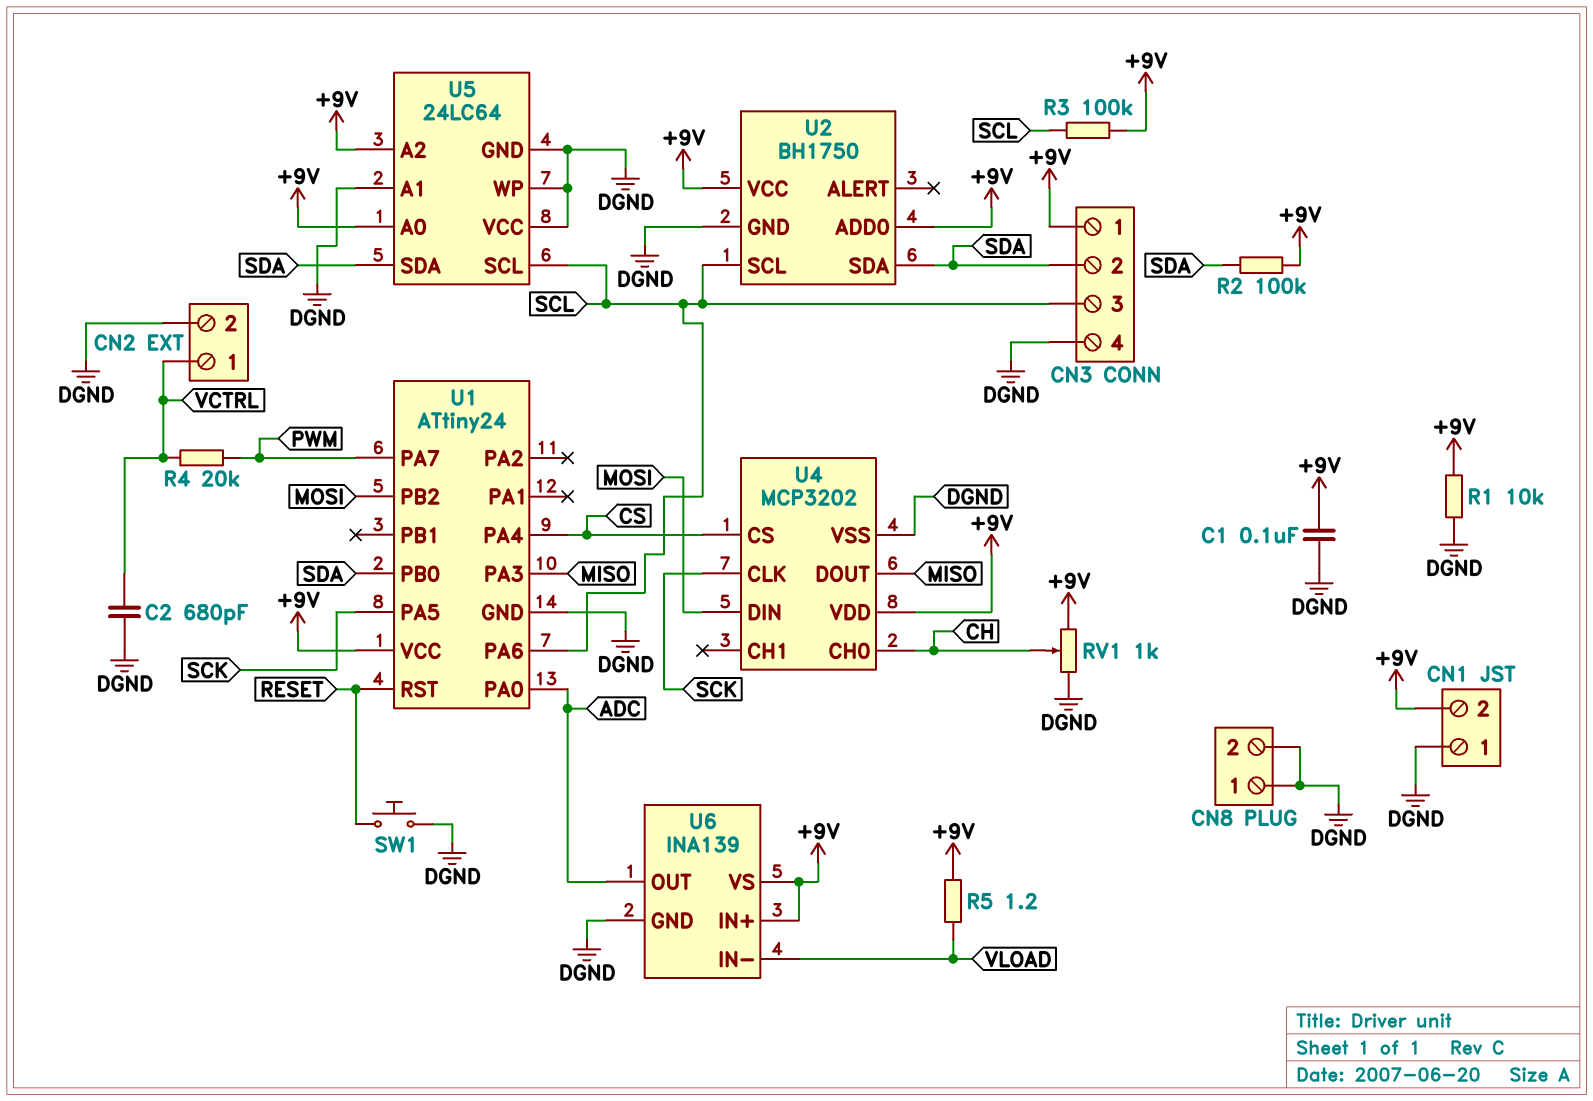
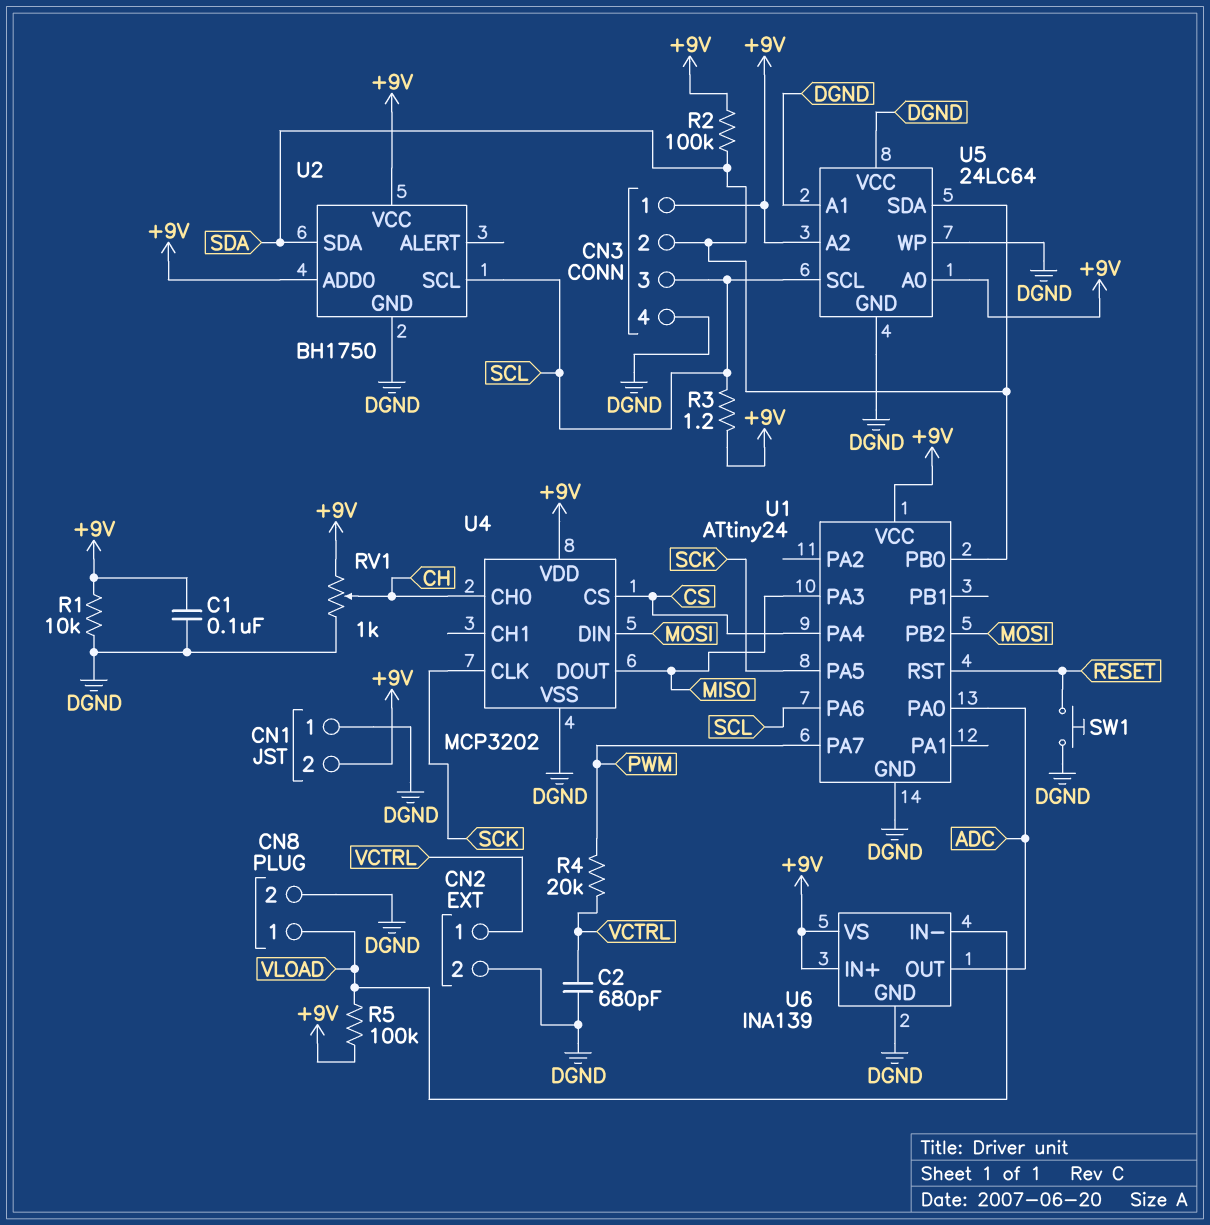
CN8 pin 1: DGND -> VLOAD
R3: 100k (+9V, SCL) -> 1.2 (+9V, SCL)
R5: 1.2 (+9V, VLOAD) -> 100k (+9V, VLOAD)

